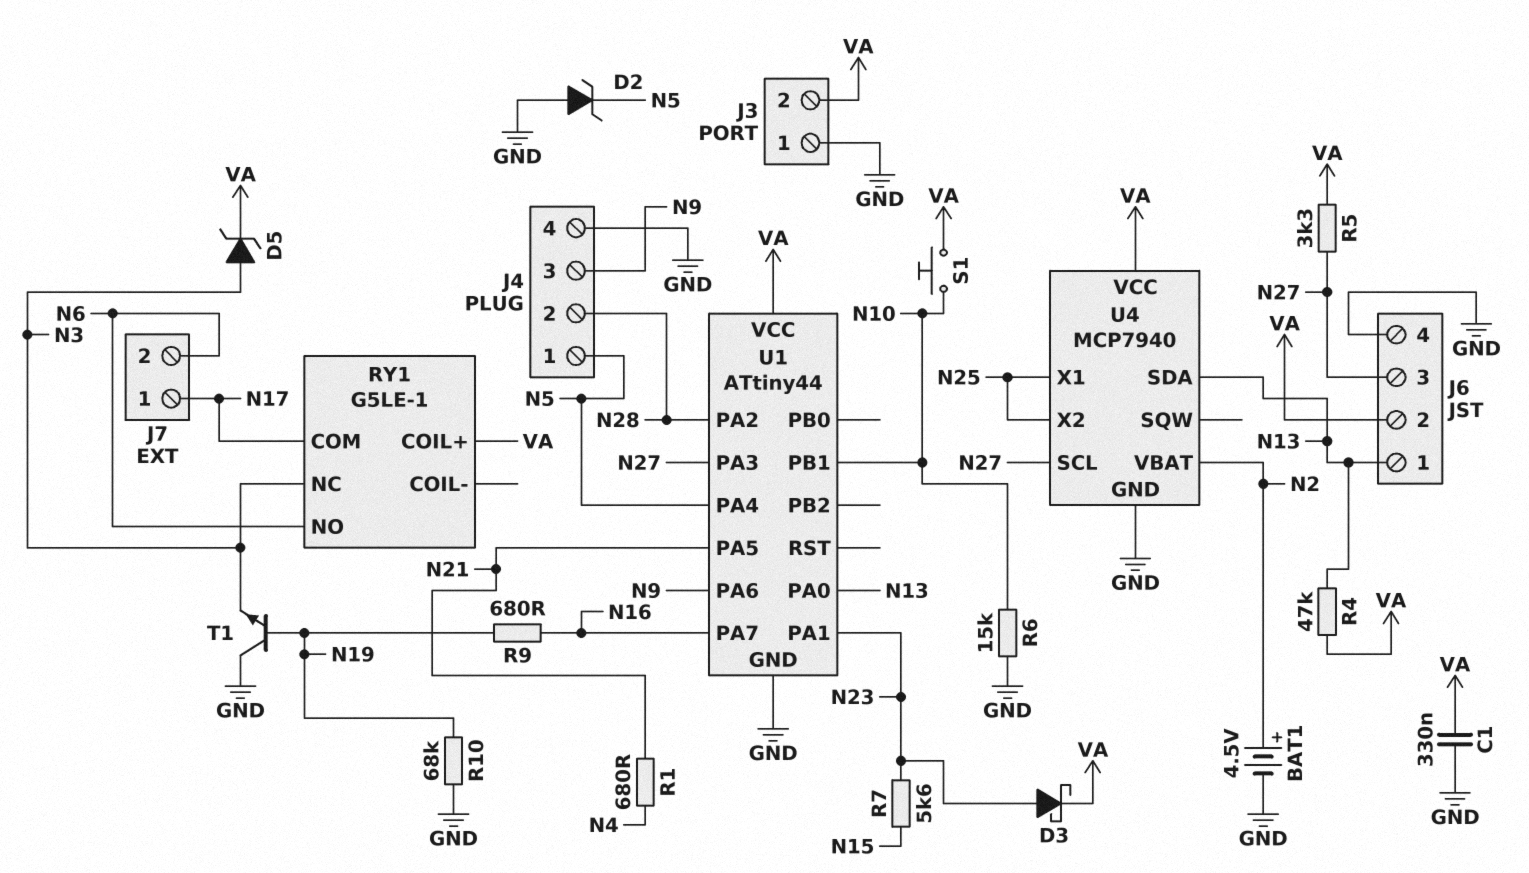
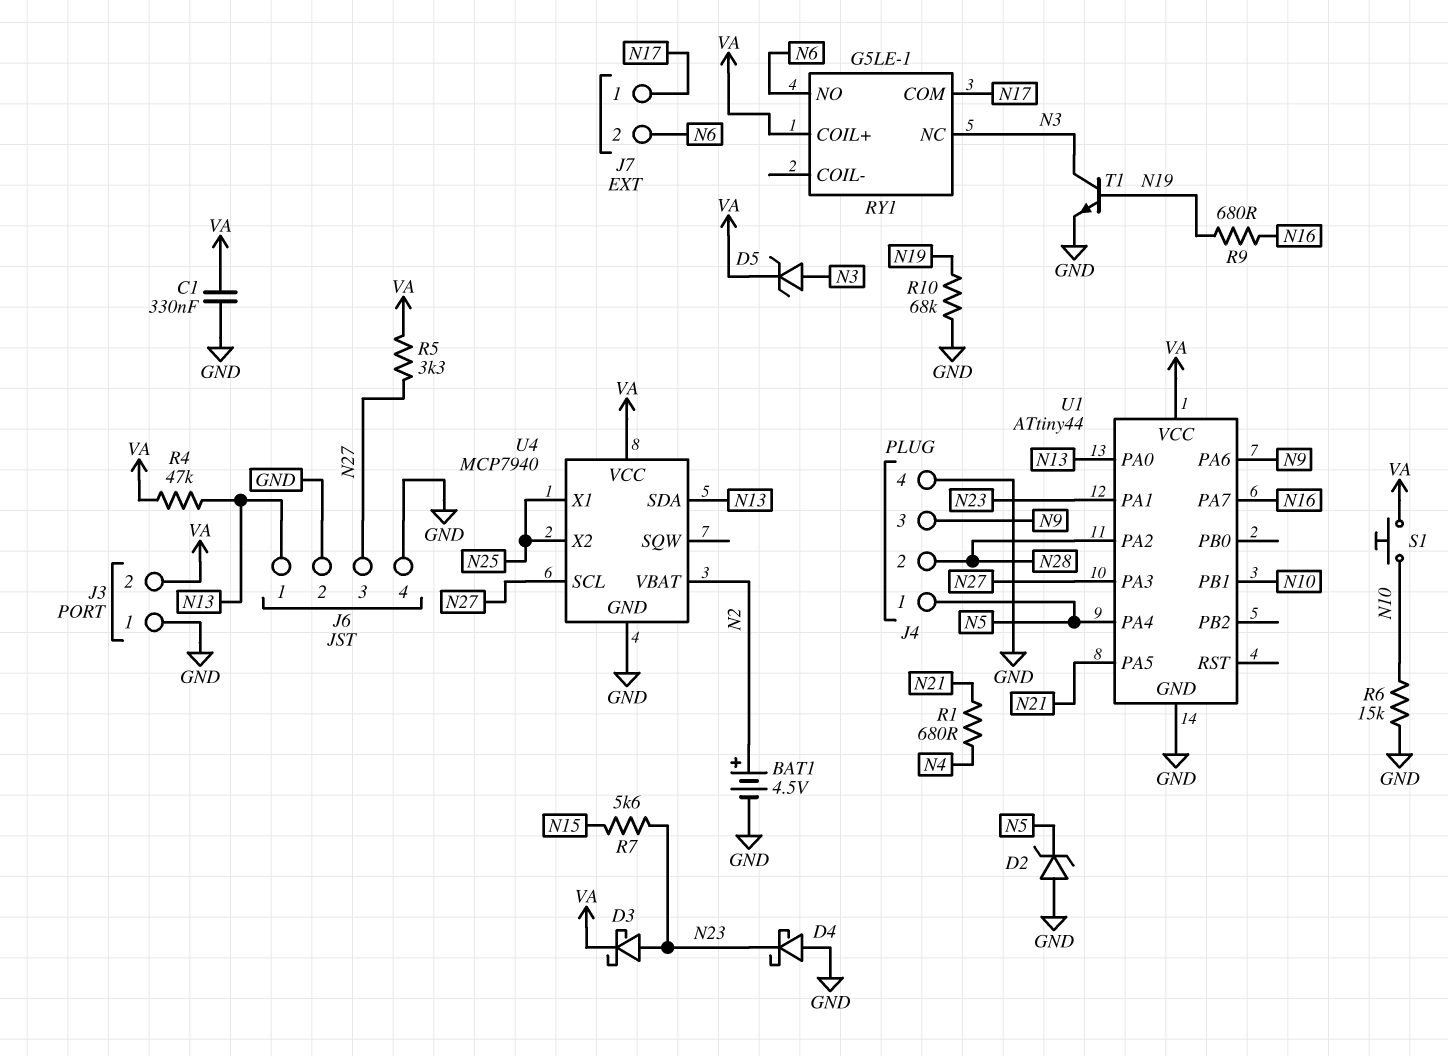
D4: none -> schottky (A GND, K N23)
J6 pin 2: VA -> GND
T1: NPN (B N19, C GND, E N3) -> NPN (B N19, C N3, E GND)

